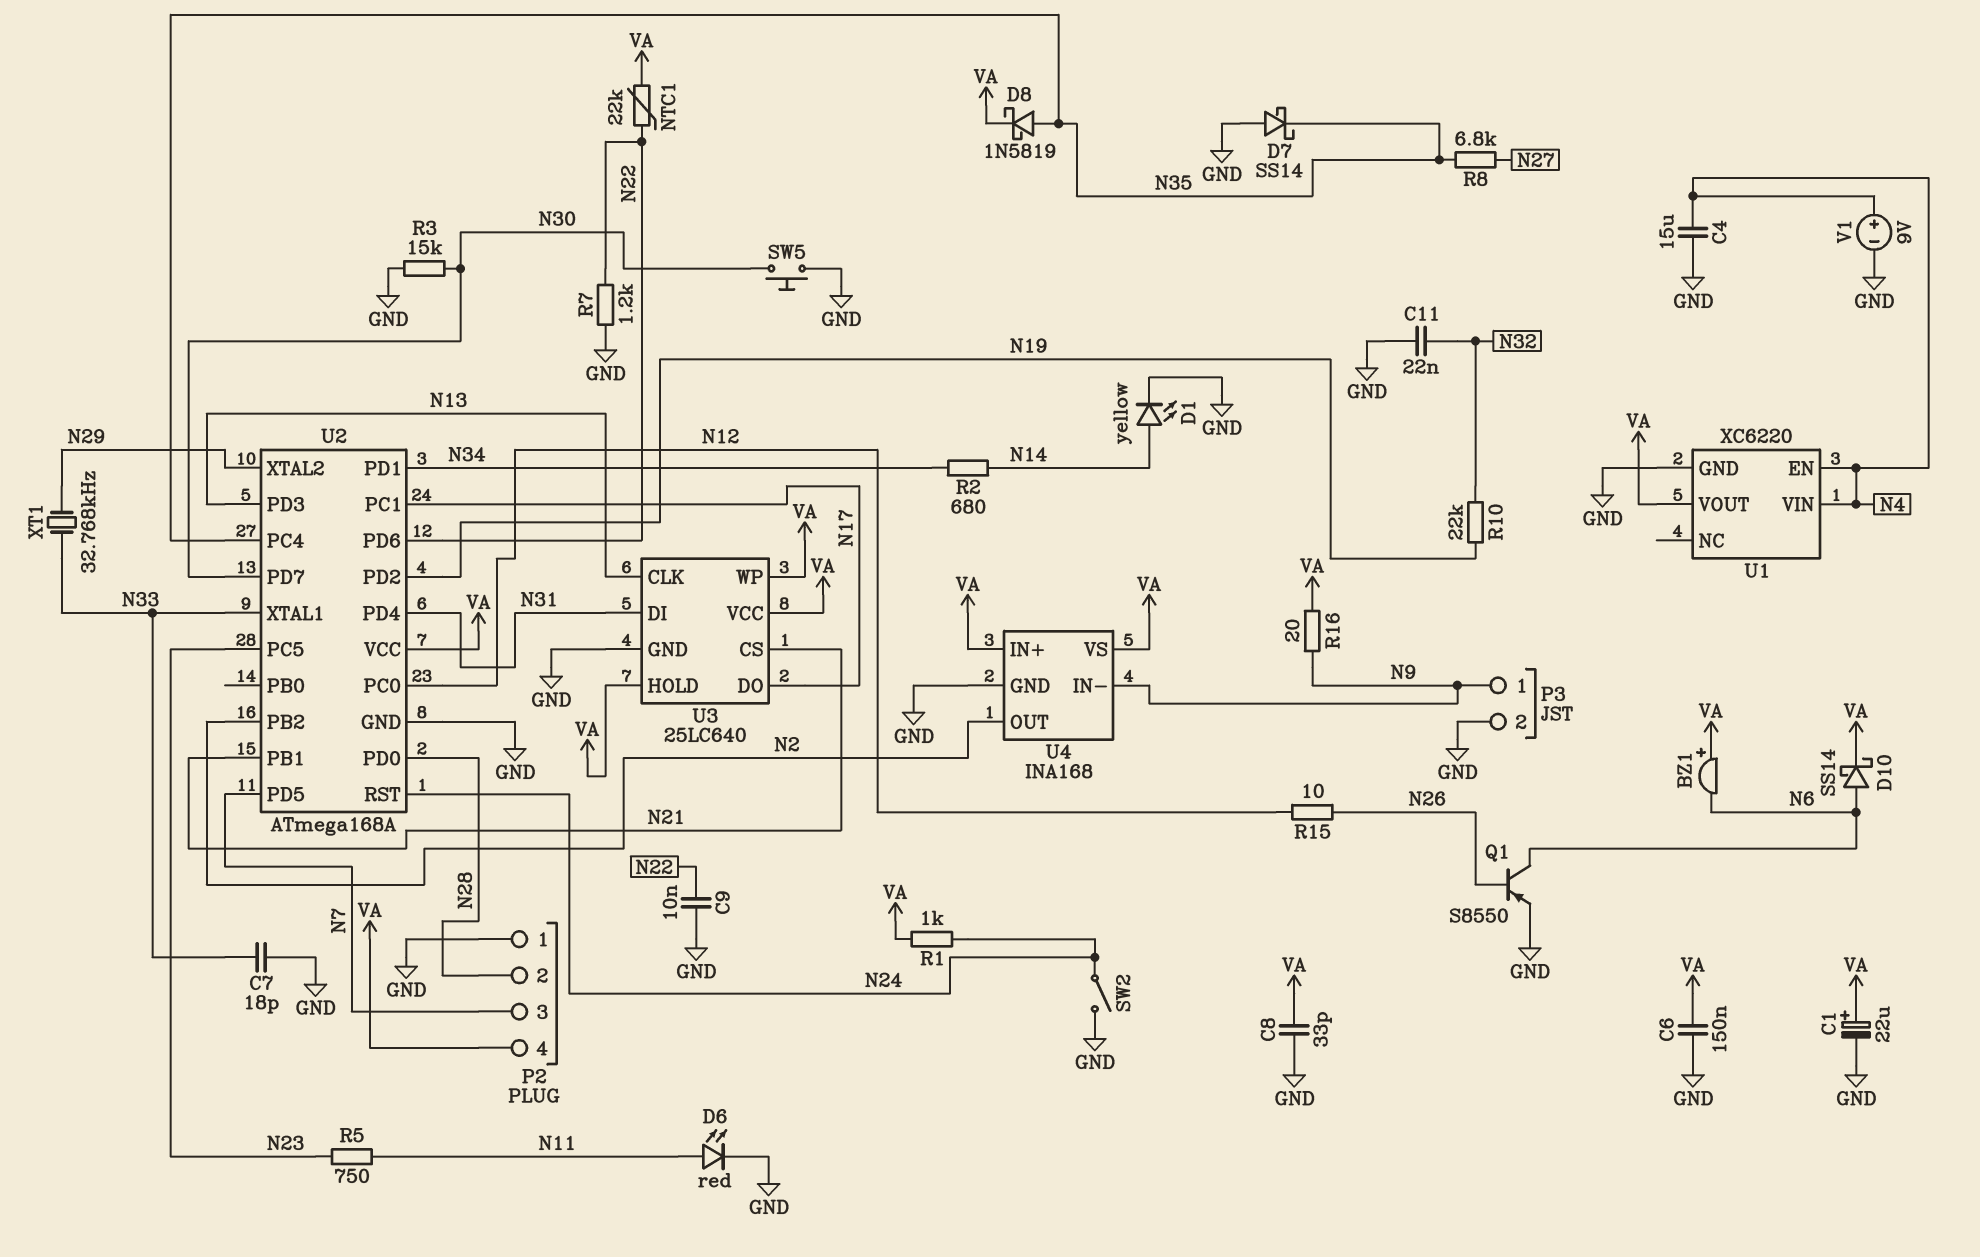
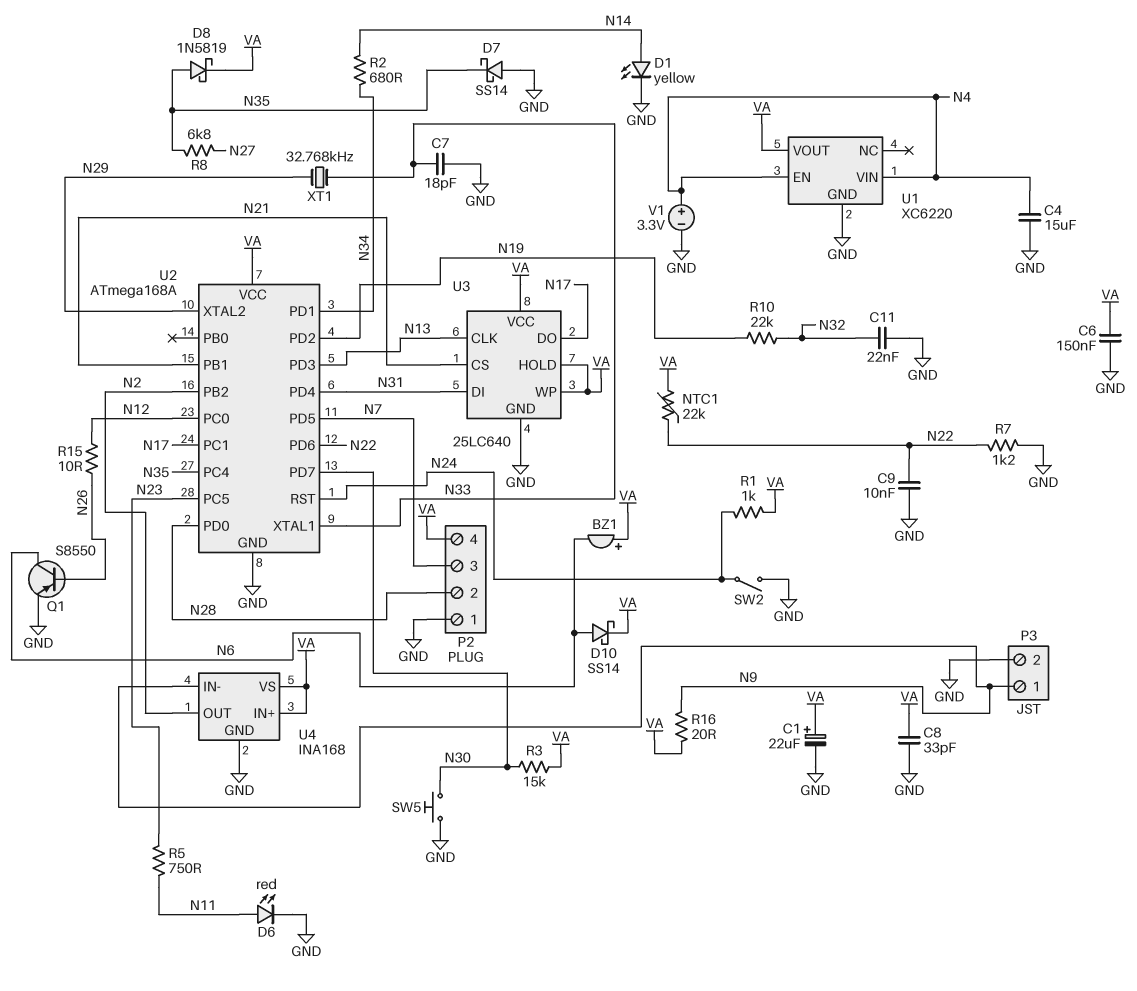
R3: 15k (GND, N30) -> 15k (N30, VA)
V1: 9V (plus N4, minus GND) -> 3.3V (plus N4, minus GND)

